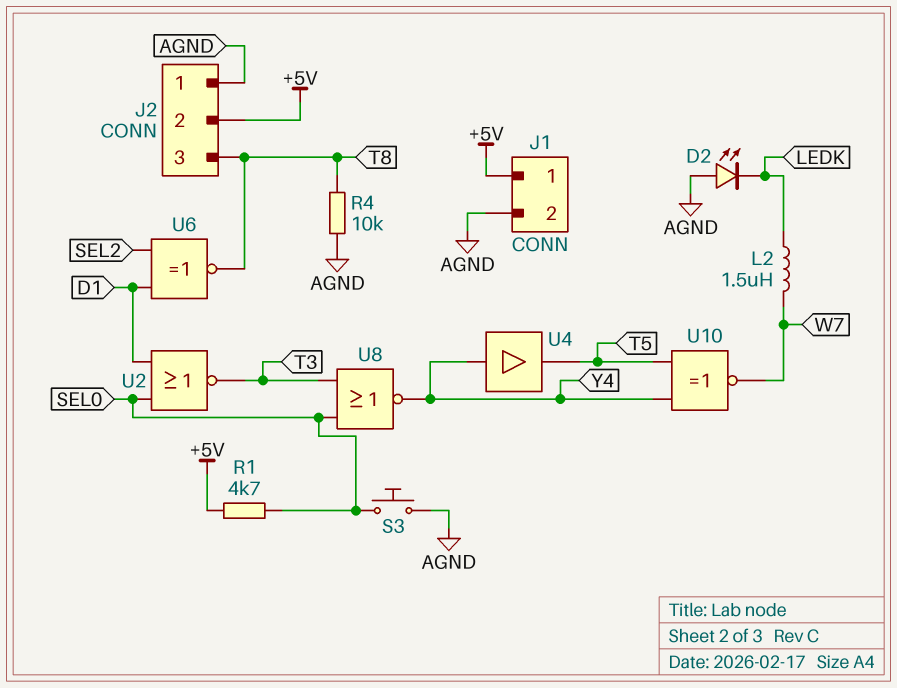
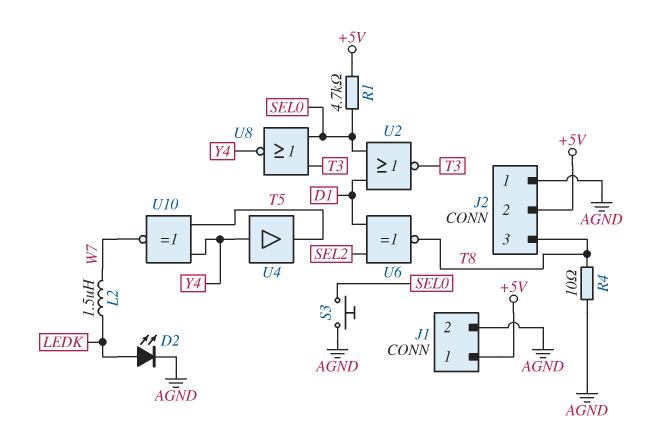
D2: LED (A AGND, K LEDK) -> LED (A LEDK, K AGND)
R4: 10k (AGND, T8) -> 10 (AGND, T8)

